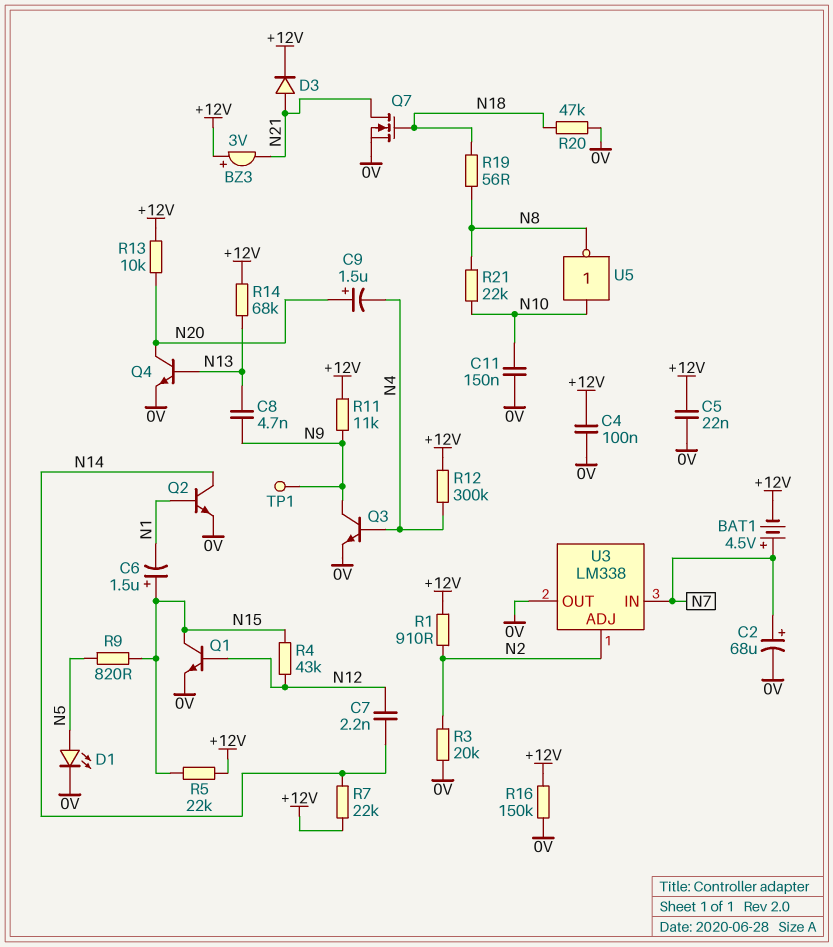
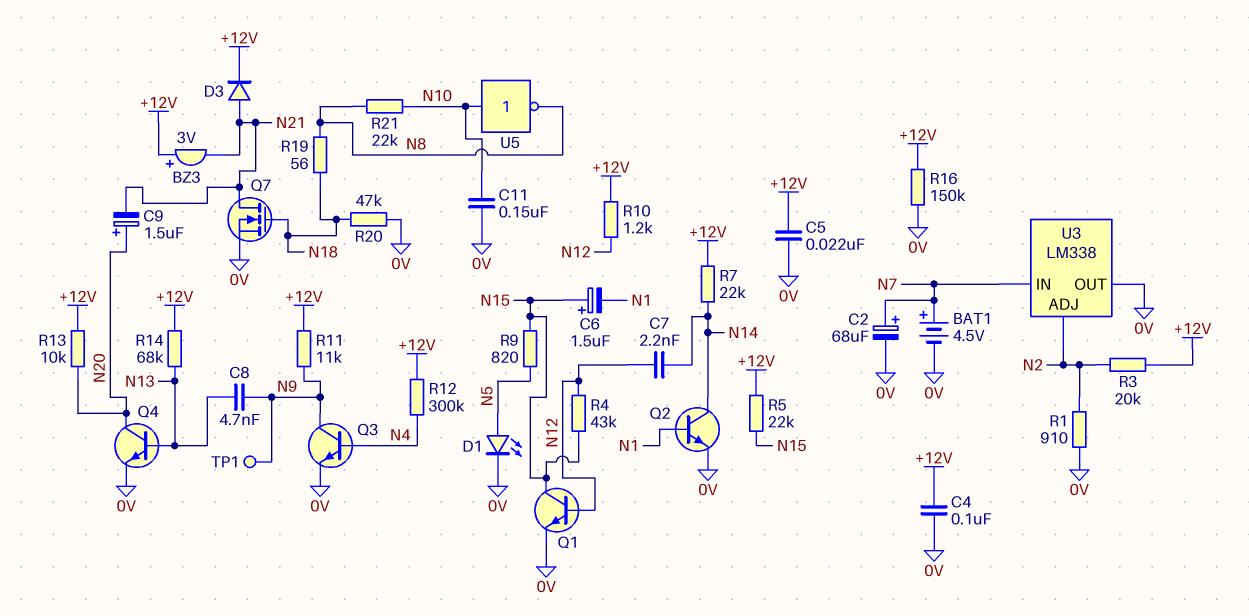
BAT1: 4.5V (plus N7, minus +12V) -> 4.5V (plus N7, minus 0V)
C9: 1.5uF (plus N20, minus N4) -> 1.5uF (plus N20, minus N21)
R1: 910 (+12V, N2) -> 910 (0V, N2)
R3: 20k (0V, N2) -> 20k (+12V, N2)
R10: none -> 1.2k (+12V, N12)

